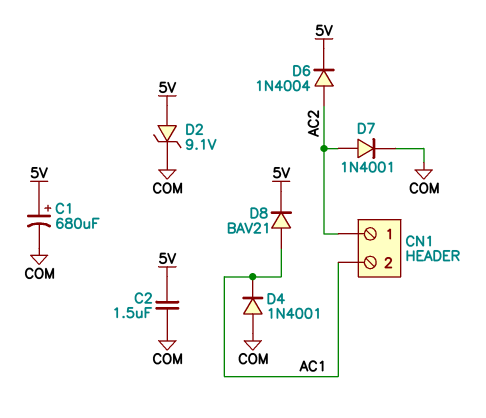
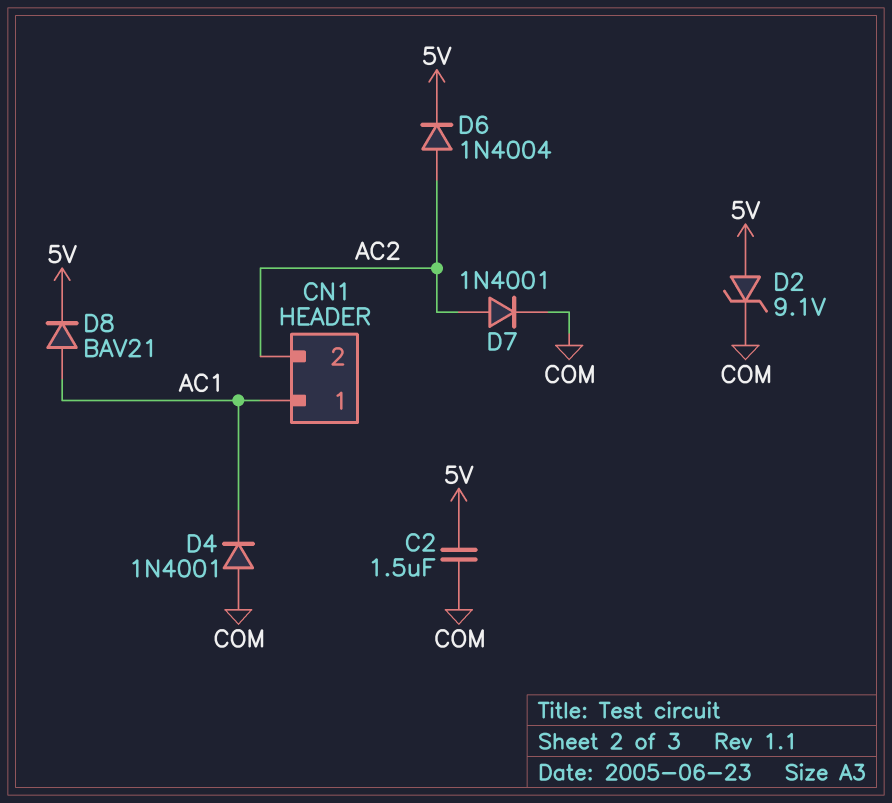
C1: 680uF (plus 5V, minus COM) -> none
CN1 pin 1: AC2 -> AC1
CN1 pin 2: AC1 -> AC2

